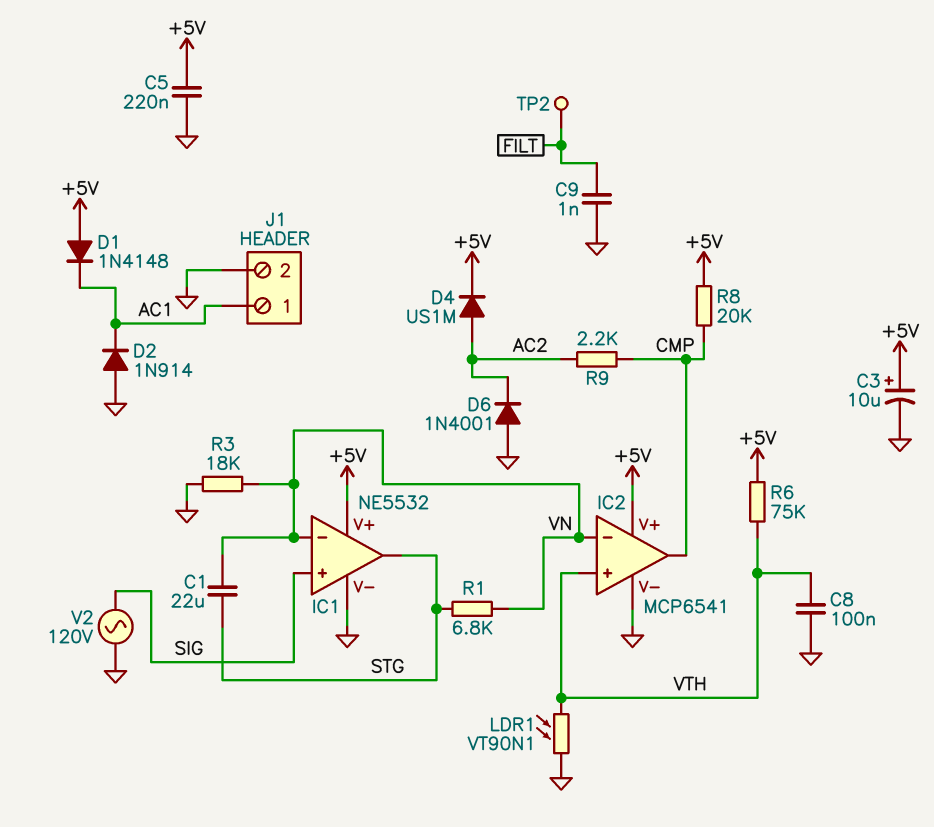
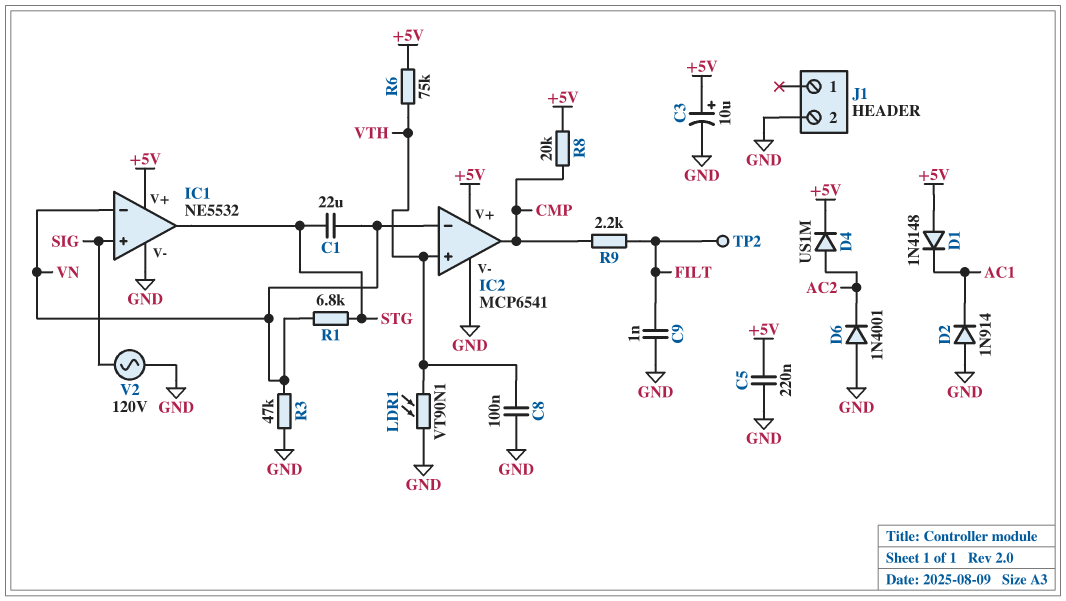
J1 pin 1: AC1 -> none
R3: 18k (GND, VN) -> 47k (GND, VN)
R9: 2.2k (AC2, CMP) -> 2.2k (CMP, FILT)

